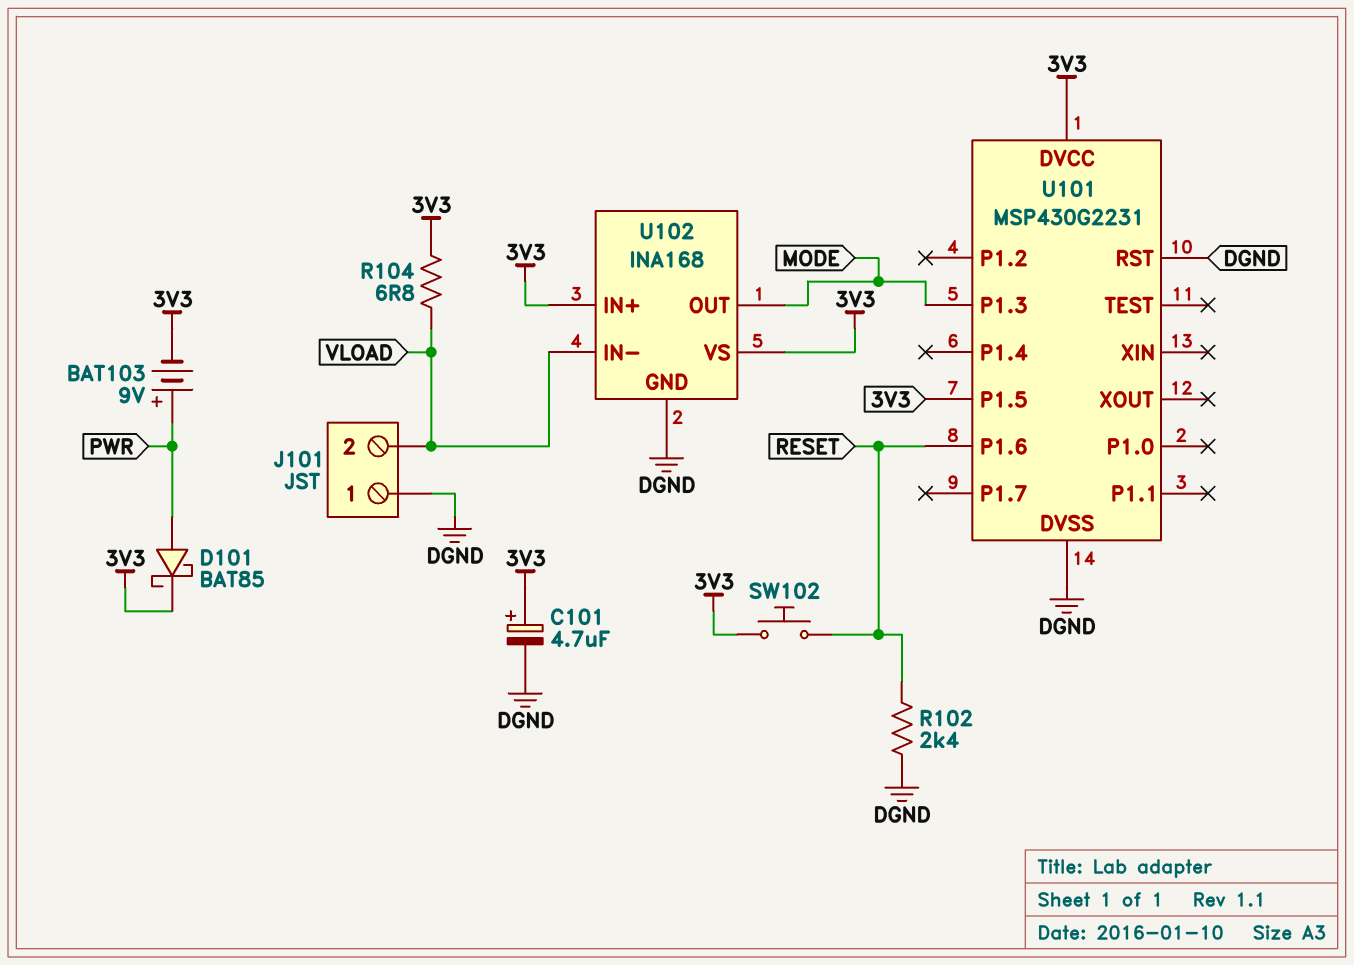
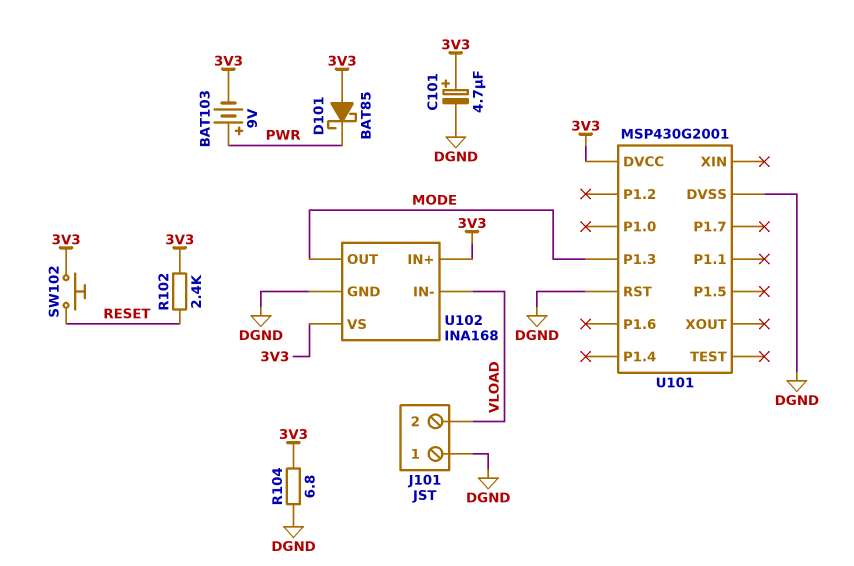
D101: schottky BAT85 (A PWR, K 3V3) -> schottky BAT85 (A 3V3, K PWR)
R102: 2.4k (DGND, RESET) -> 2.4k (3V3, RESET)
R104: 6.8 (3V3, VLOAD) -> 6.8 (3V3, DGND)
U101: MSP430G2231 -> MSP430G2001
U101 pin P1.5: 3V3 -> none
U101 pin P1.6: RESET -> none

